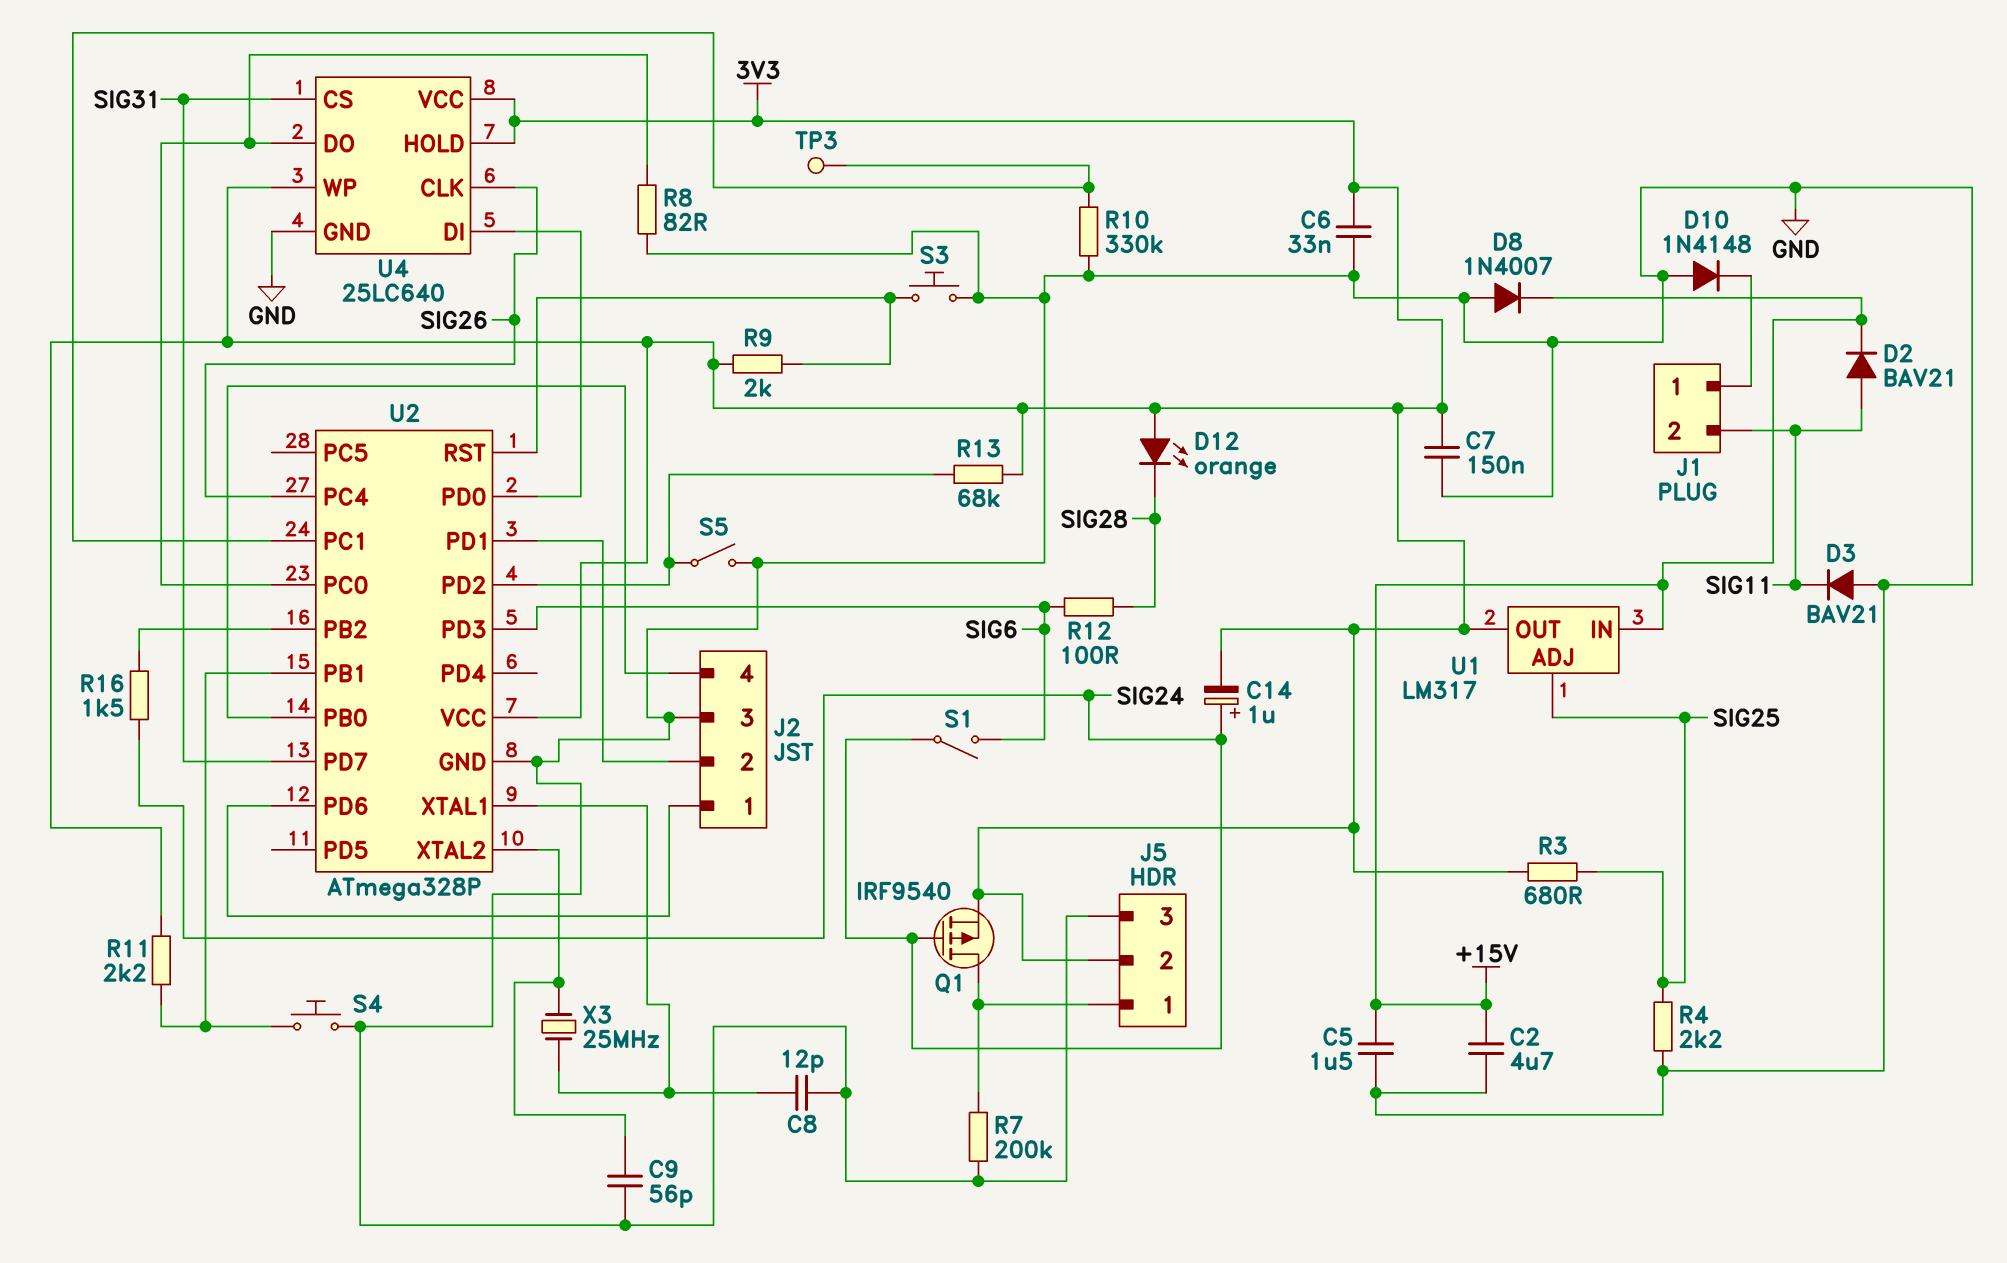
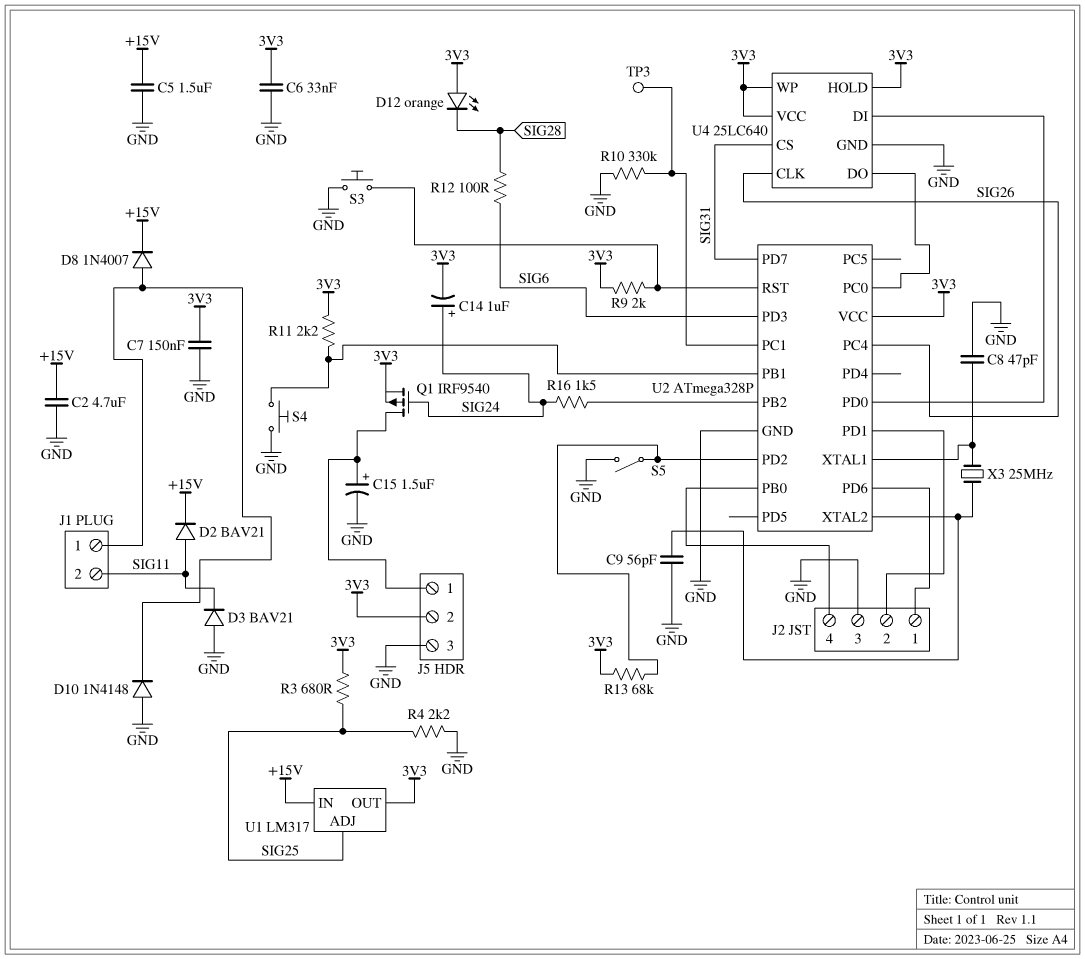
C8: 12pF (GND, U2/XTAL1) -> 47pF (GND, U2/XTAL1)
C15: none -> 1.5uF (plus J5/1, minus GND)
D8: diode 1N4007 (A GND, K +15V) -> diode 1N4007 (A J1/1, K +15V)
R7: 200k (GND, J5/1) -> none
R8: 82 (GND, U2/PC0) -> none
S1: switch (SIG6, SIG24) -> none

